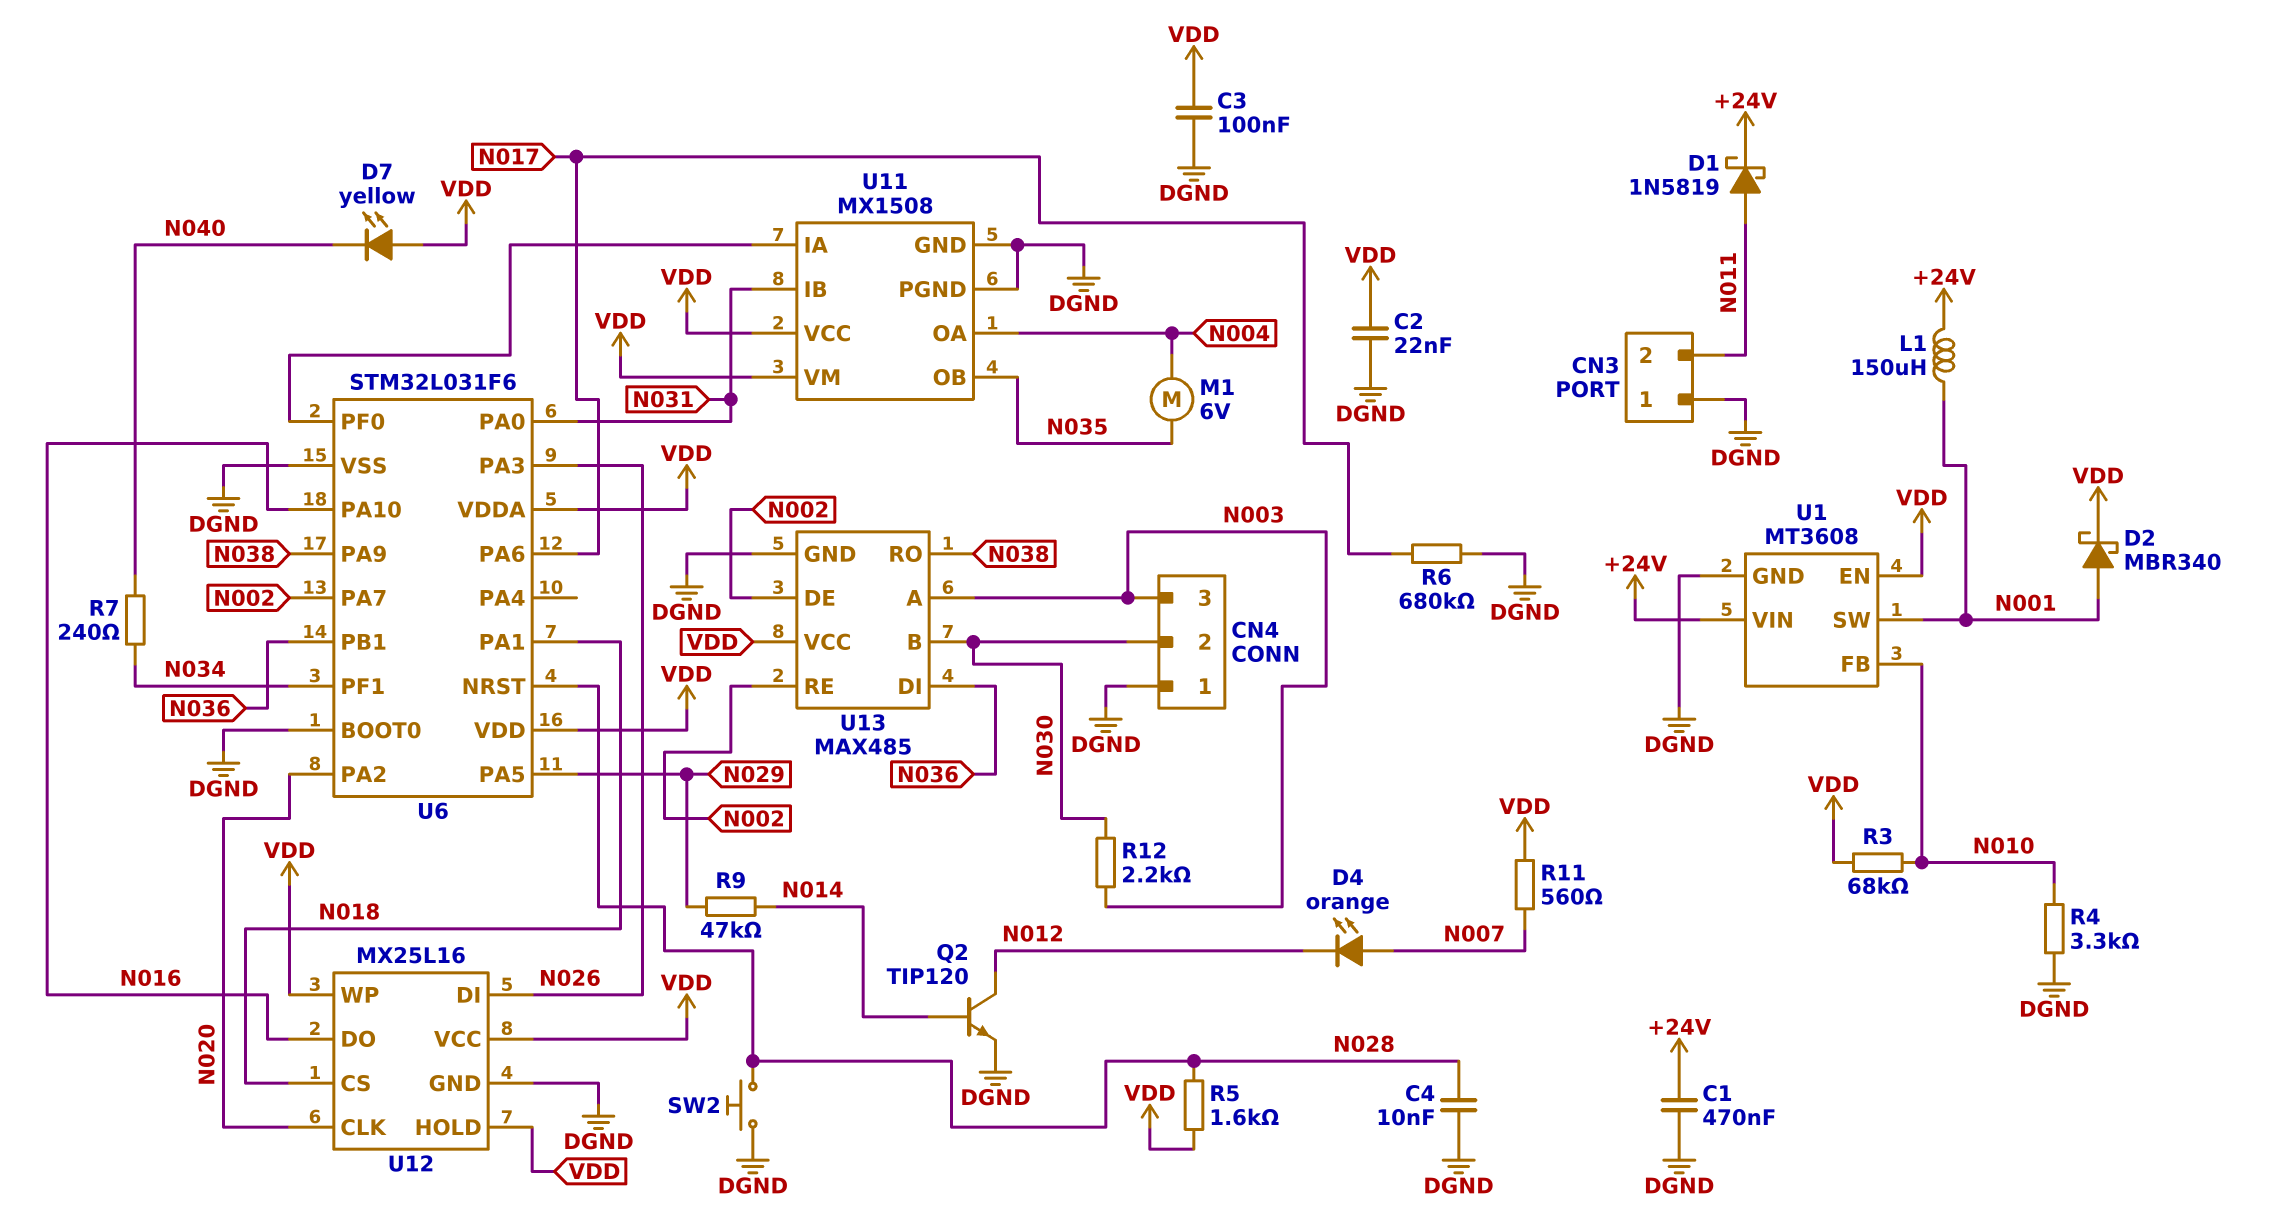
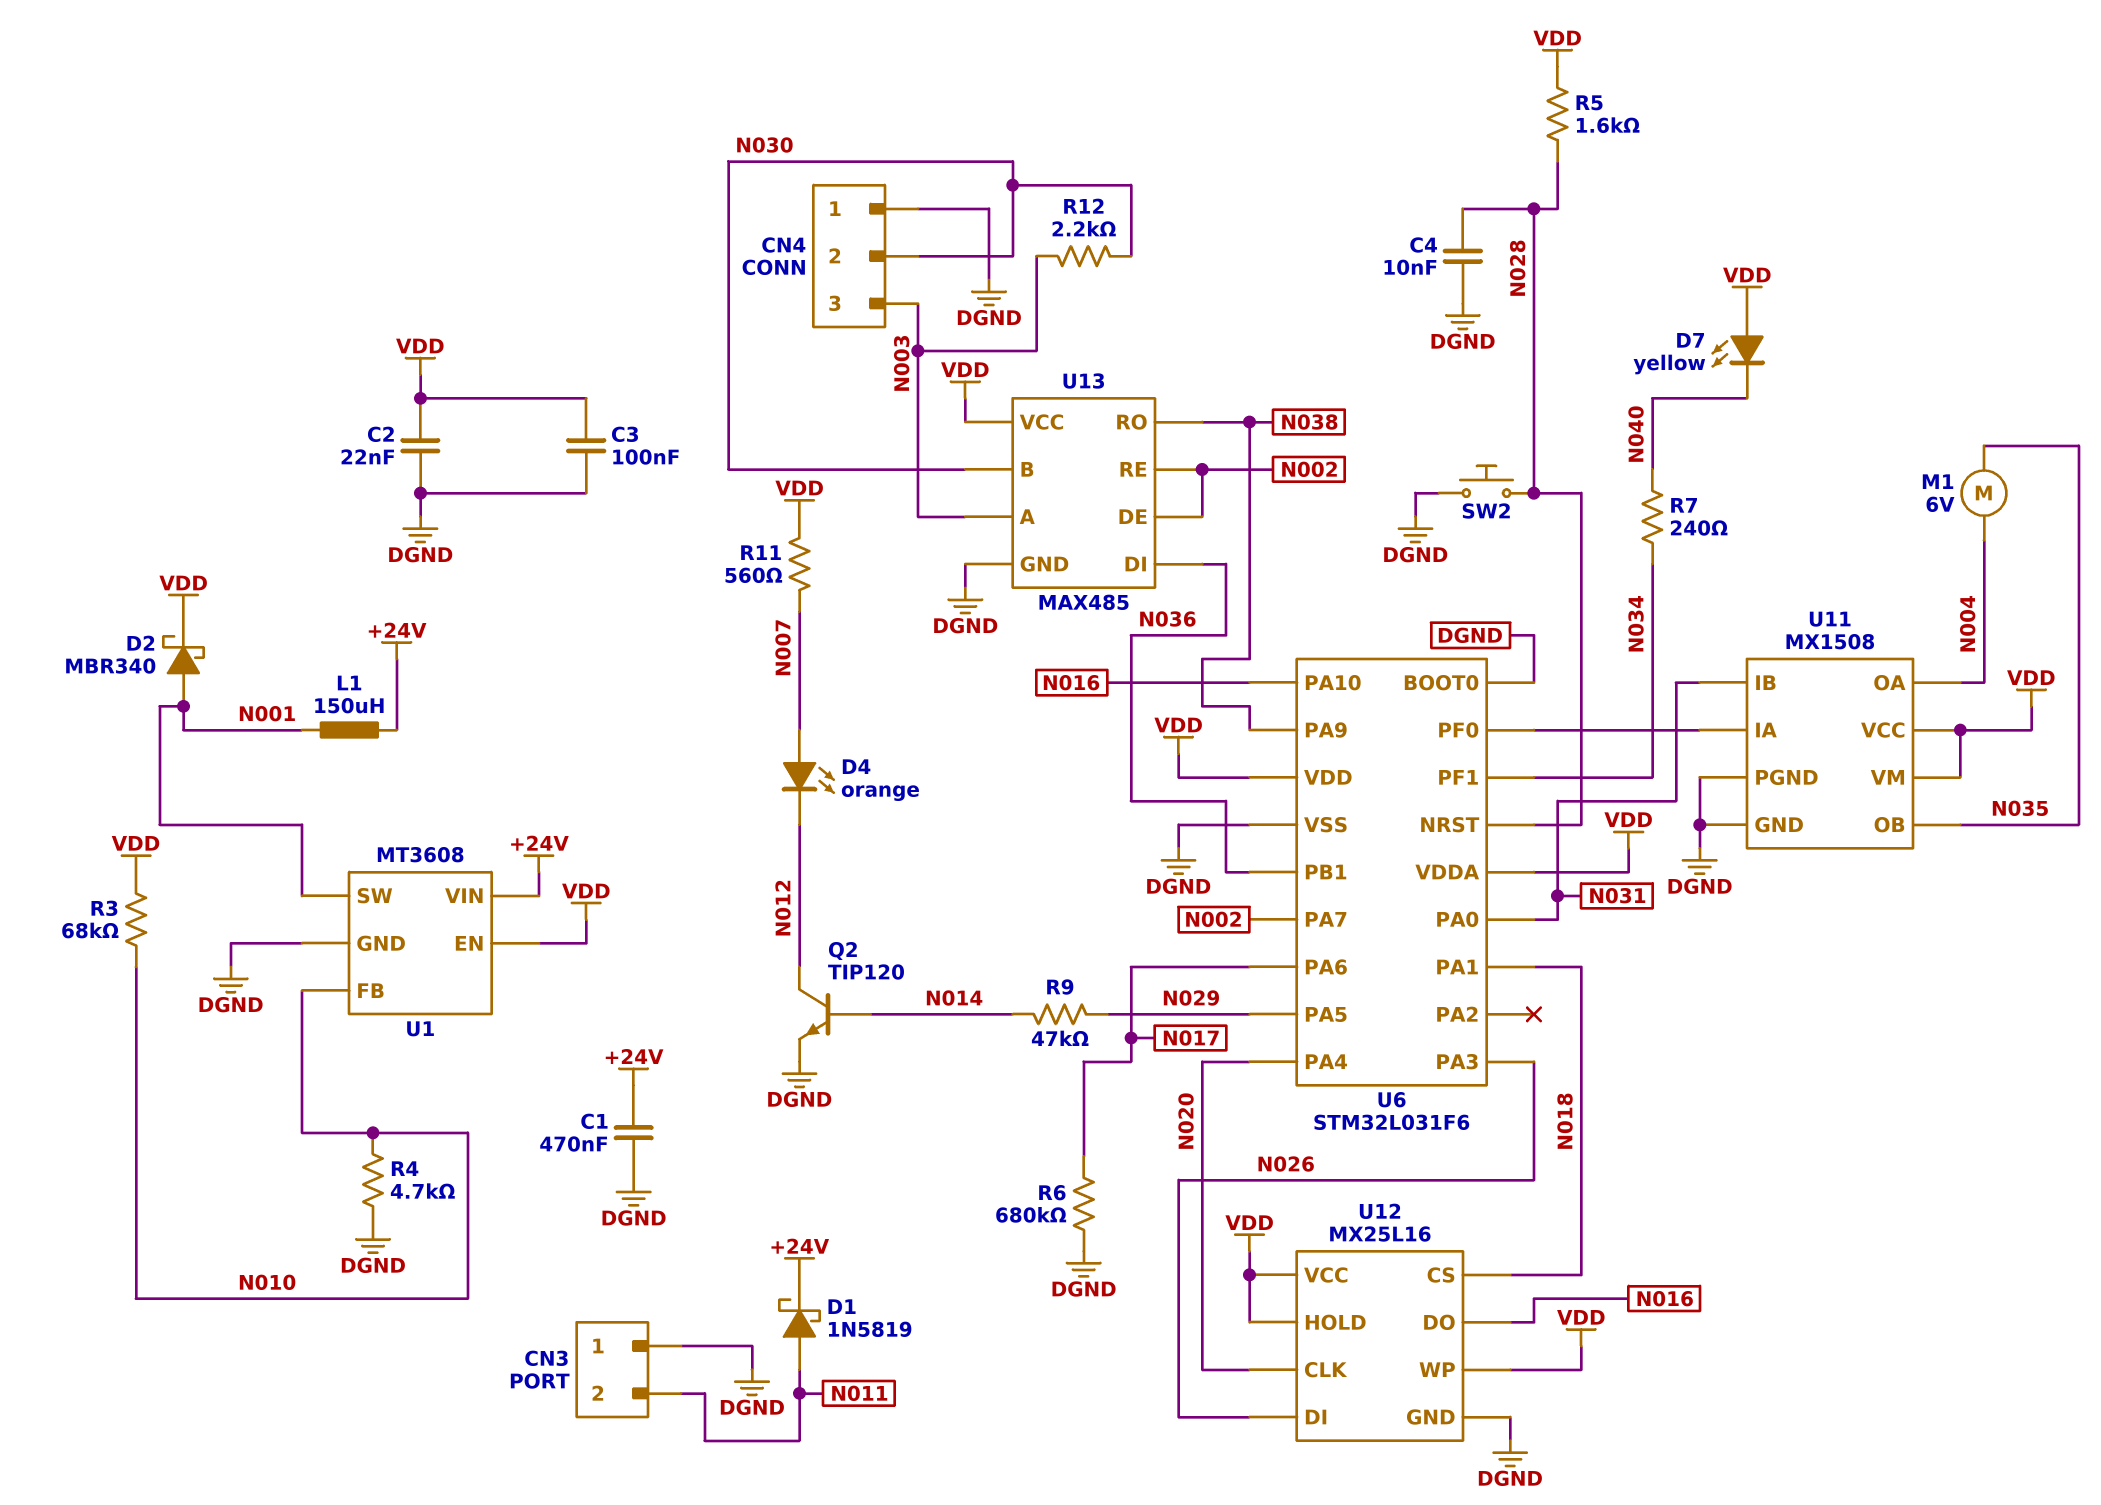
R4: 3.3k (DGND, N010) -> 4.7k (DGND, N010)
U6 pin PA2: N020 -> none
U6 pin PA4: none -> N020

